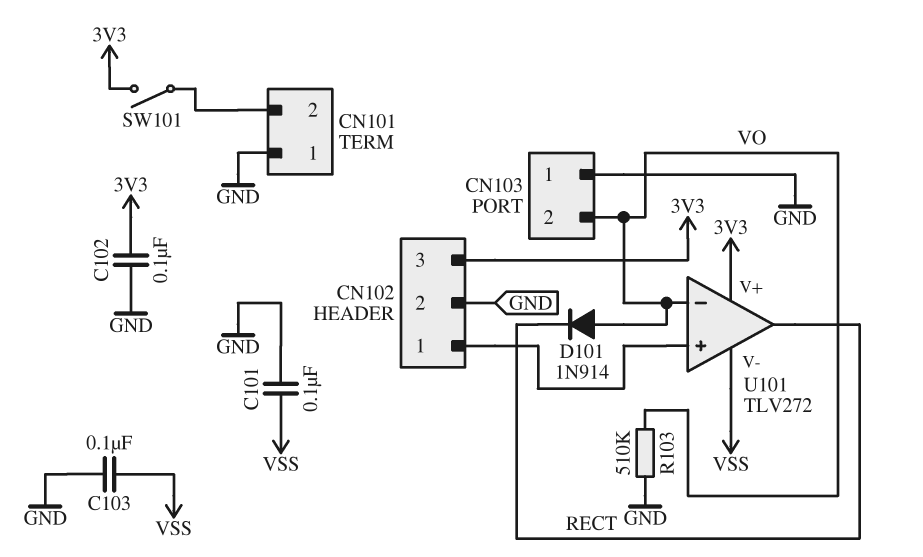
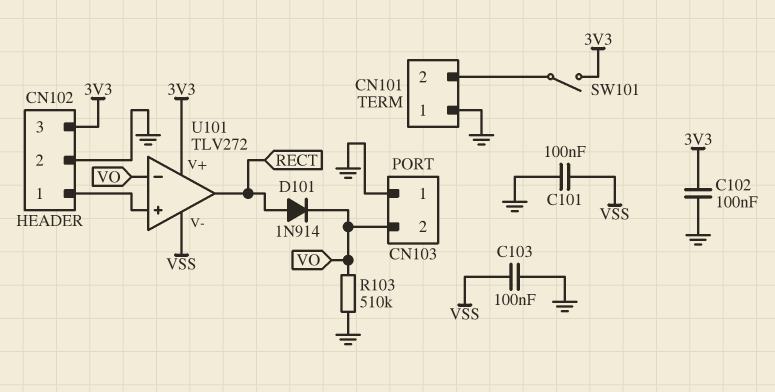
D101: diode 1N914 (A VO, K RECT) -> diode 1N914 (A RECT, K VO)

